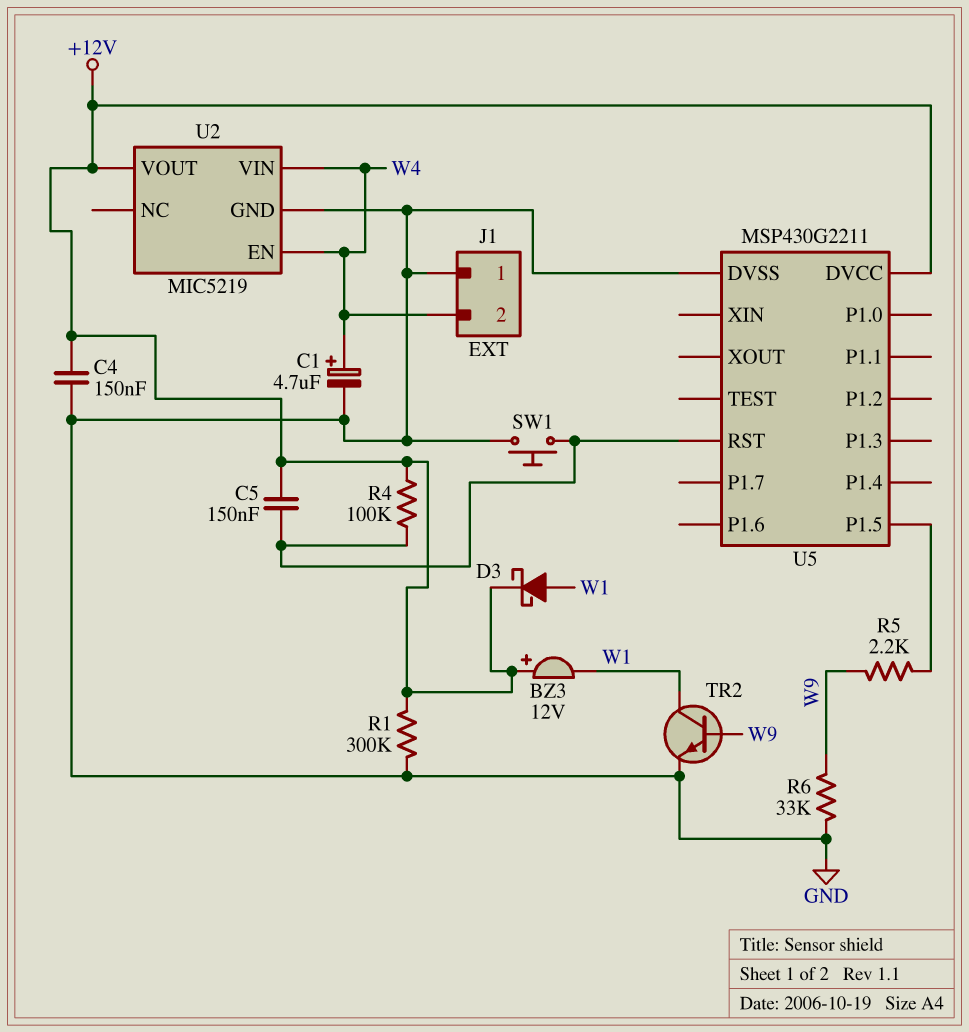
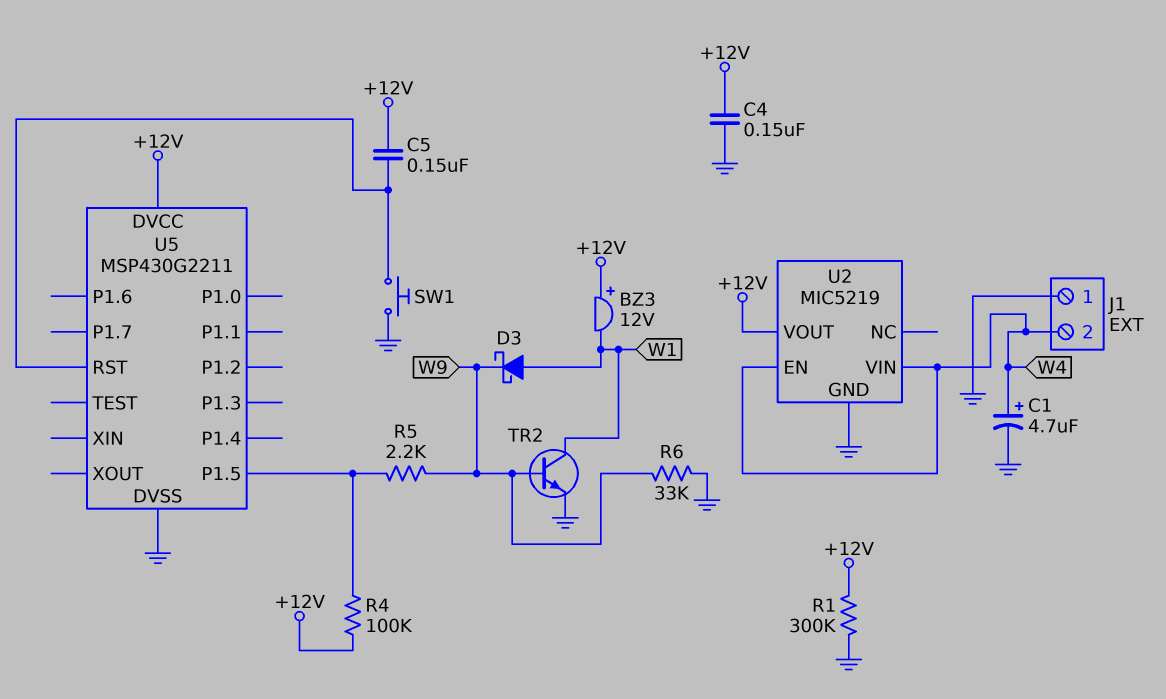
D3: schottky (A W1, K +12V) -> schottky (A W1, K W9)
R4: 100k (+12V, U5/RST) -> 100k (+12V, U5/P1.5)

